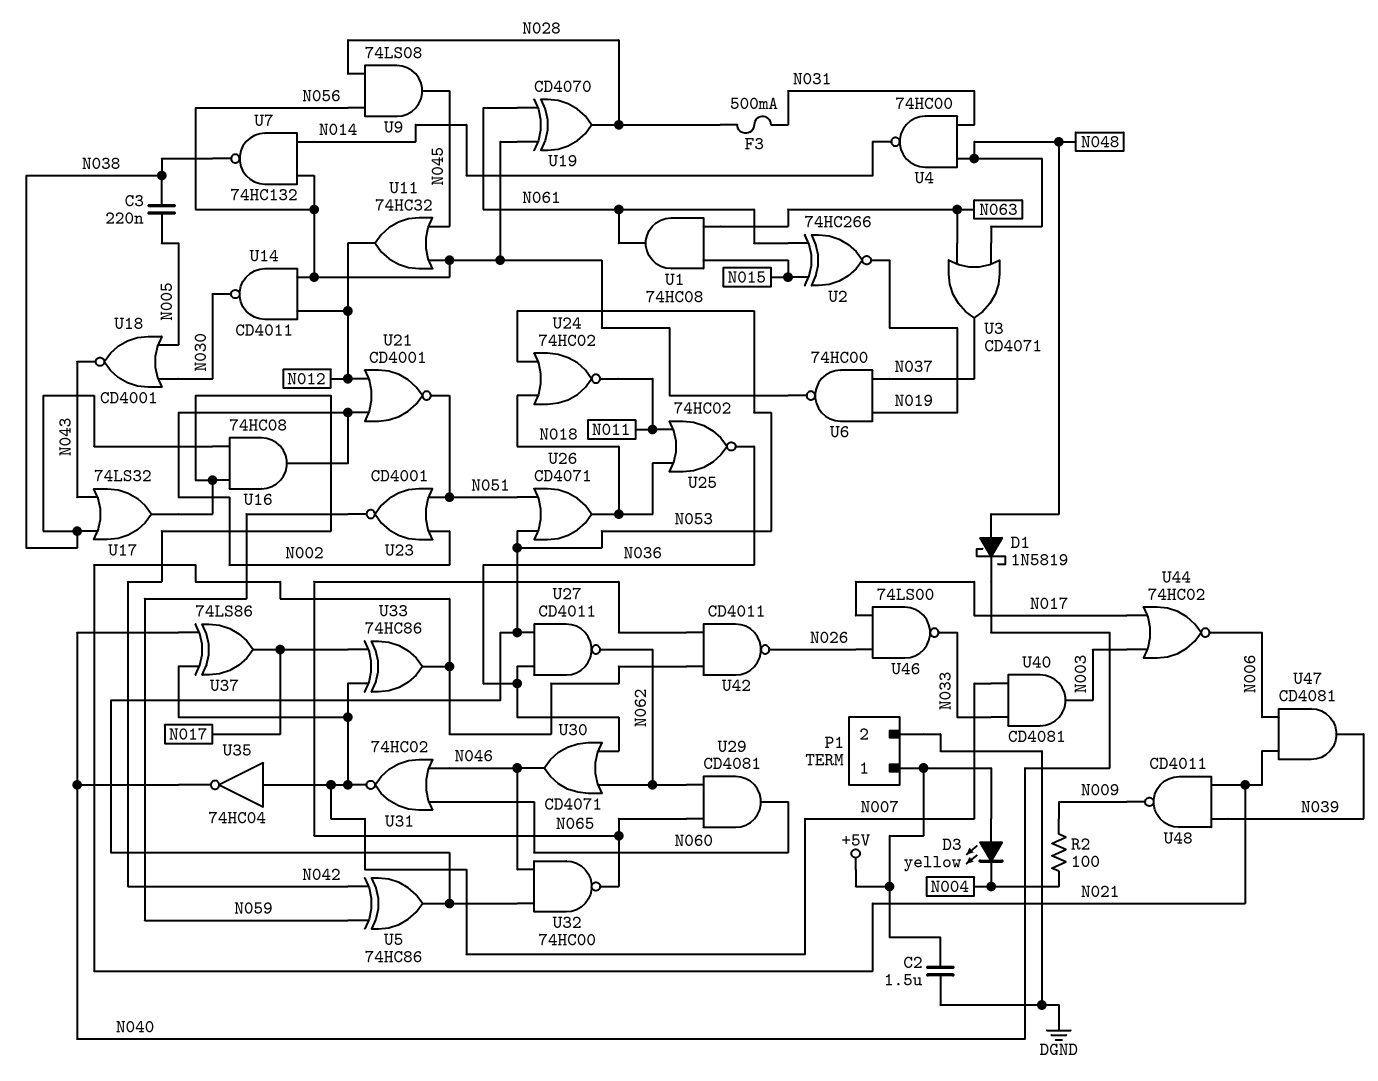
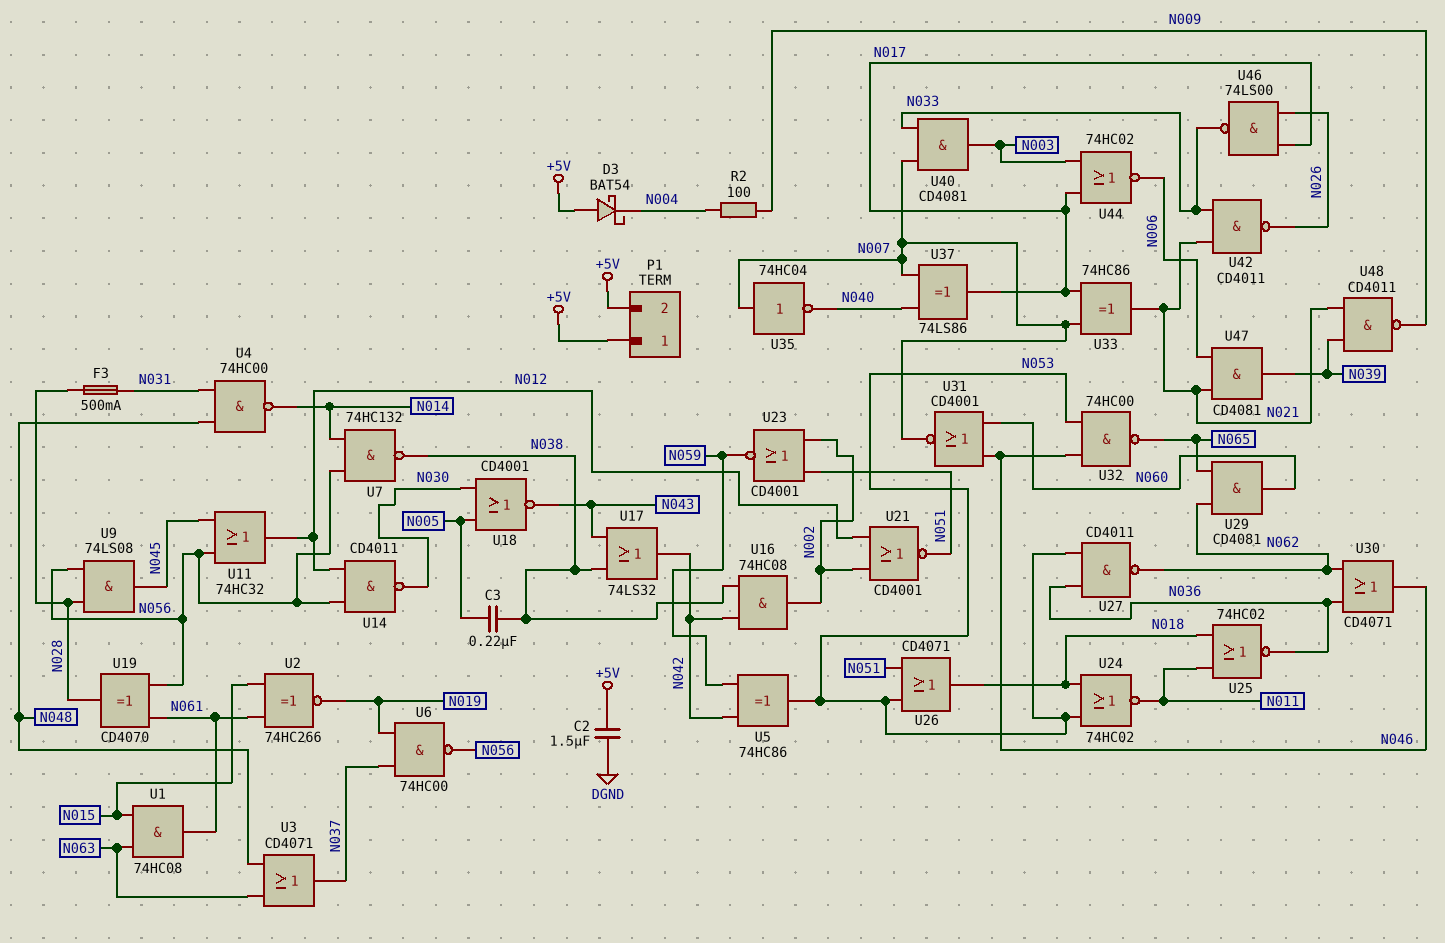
D1: schottky 1N5819 (A N048, K N040) -> none
D3: LED yellow (A +5V, K N004) -> schottky BAT54 (A +5V, K N004)
P1 pin 2: DGND -> +5V
U31: NOR 74HC02 (in N046, in N060, out N007) -> NOR CD4001 (in N046, in N060, out N007)
U42: NAND CD4011 (in N021, in N065, out N026) -> NAND CD4011 (in N021, in N033, out N026)

